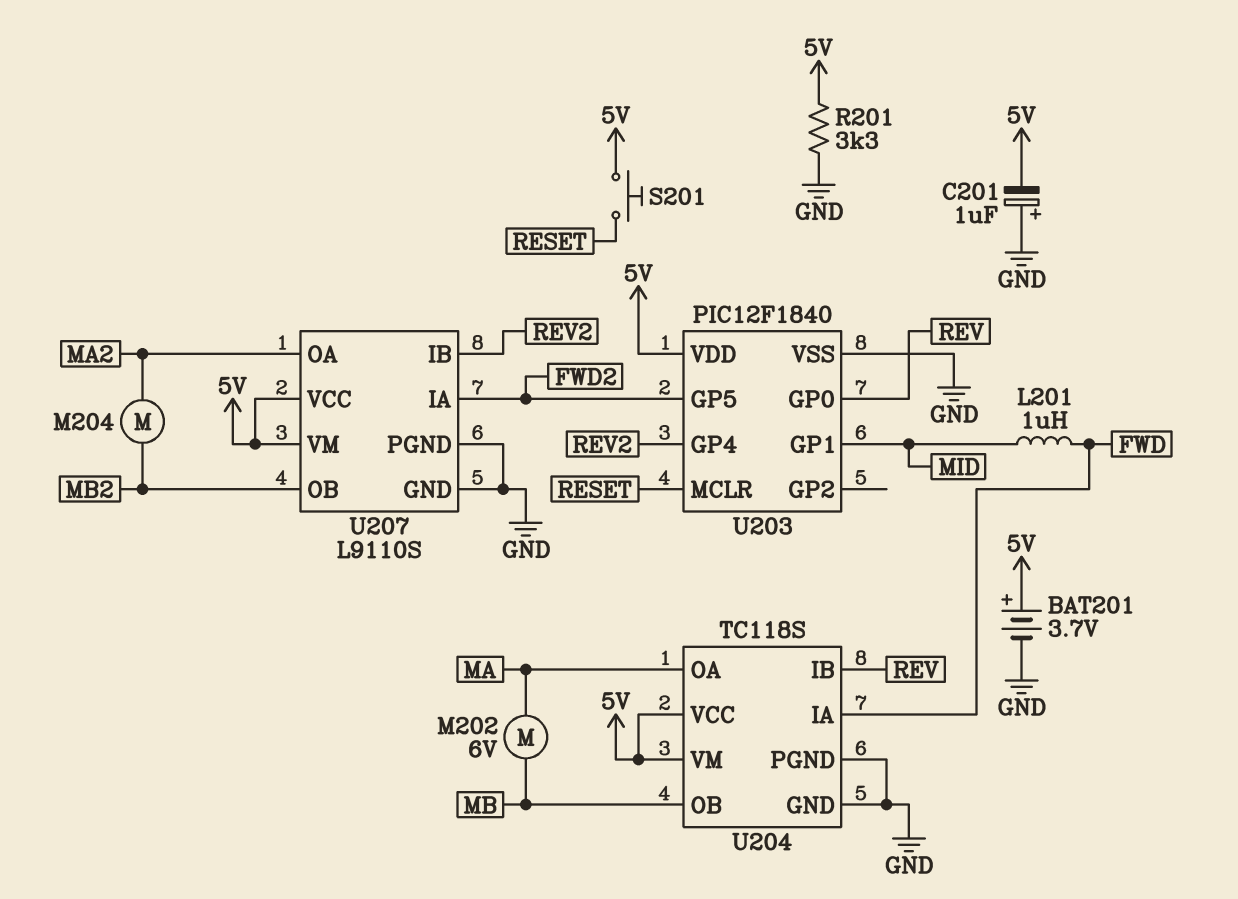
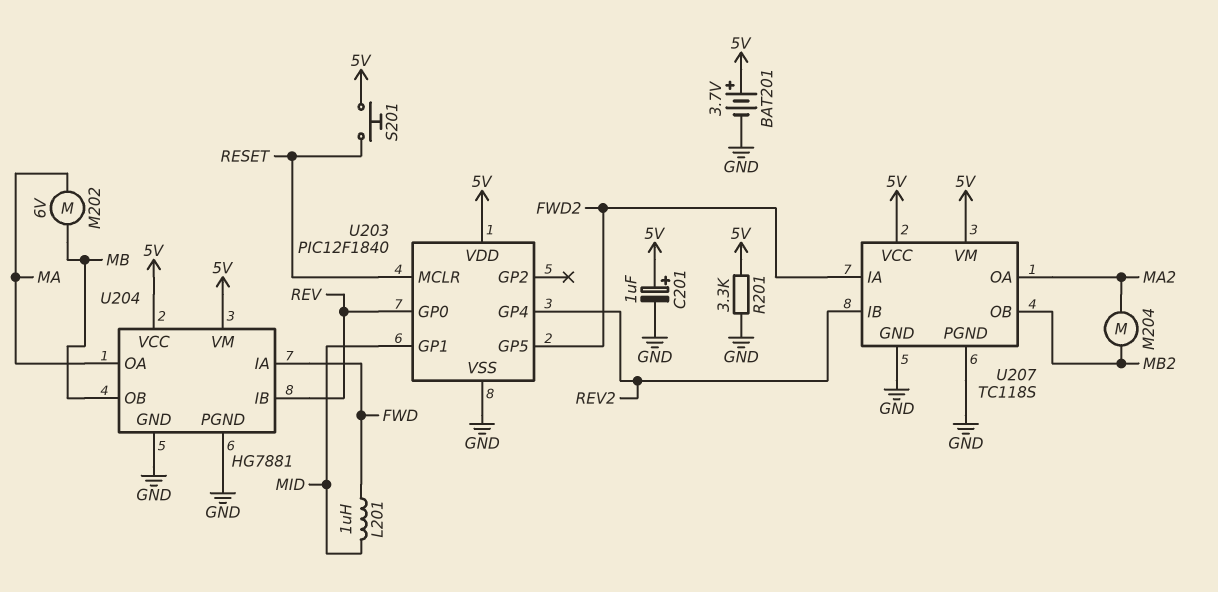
C201: 1uF (plus GND, minus 5V) -> 1uF (plus 5V, minus GND)
U204: TC118S -> HG7881
U207: L9110S -> TC118S

